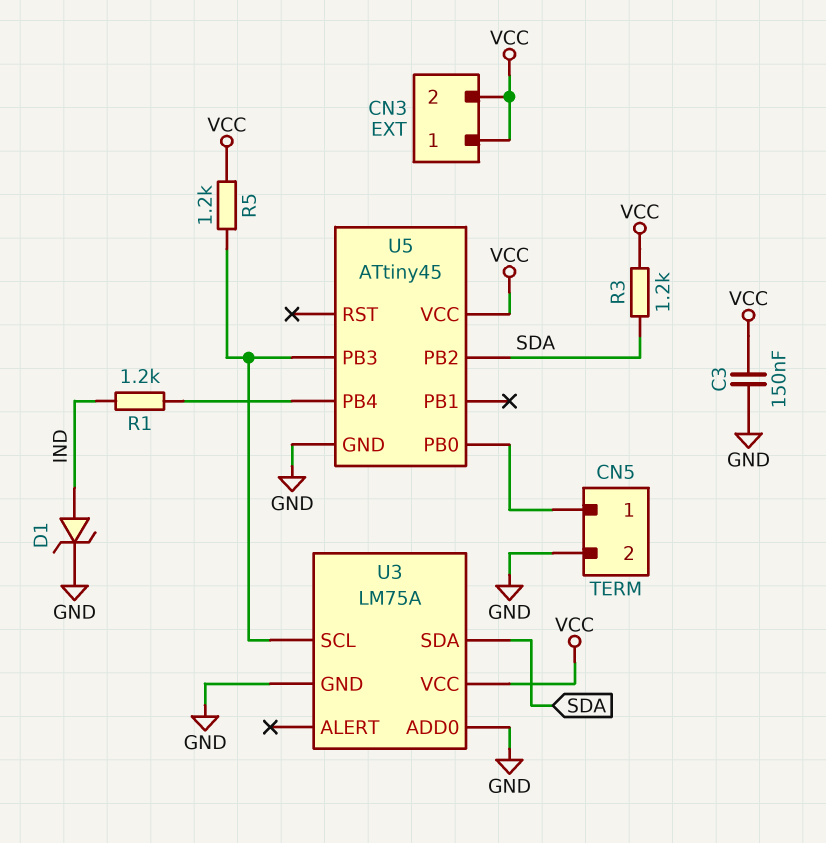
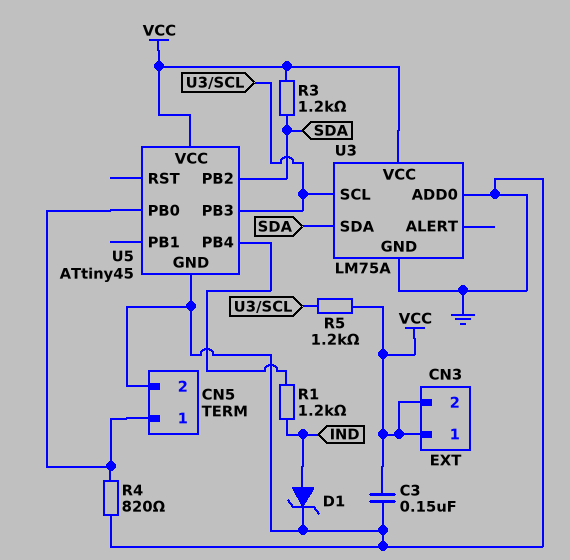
R4: none -> 820 (CN5/1, GND)

